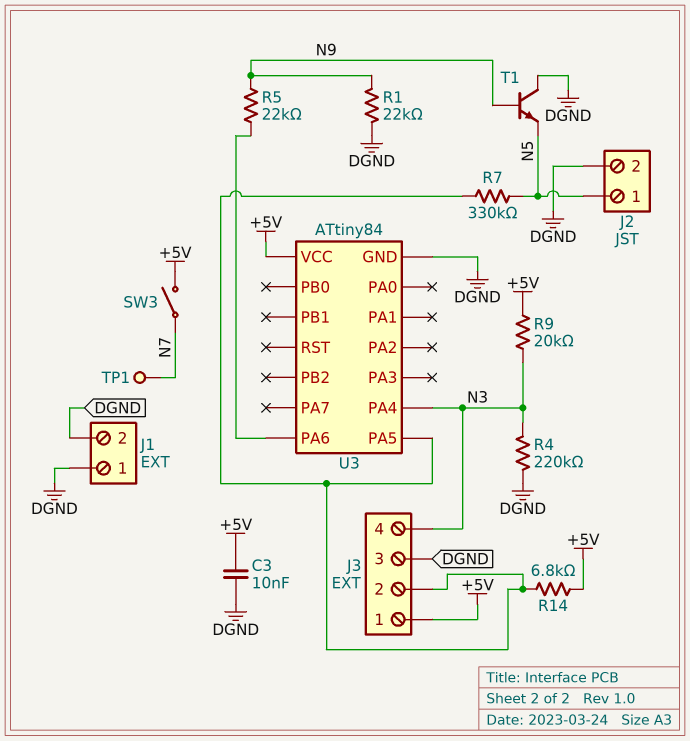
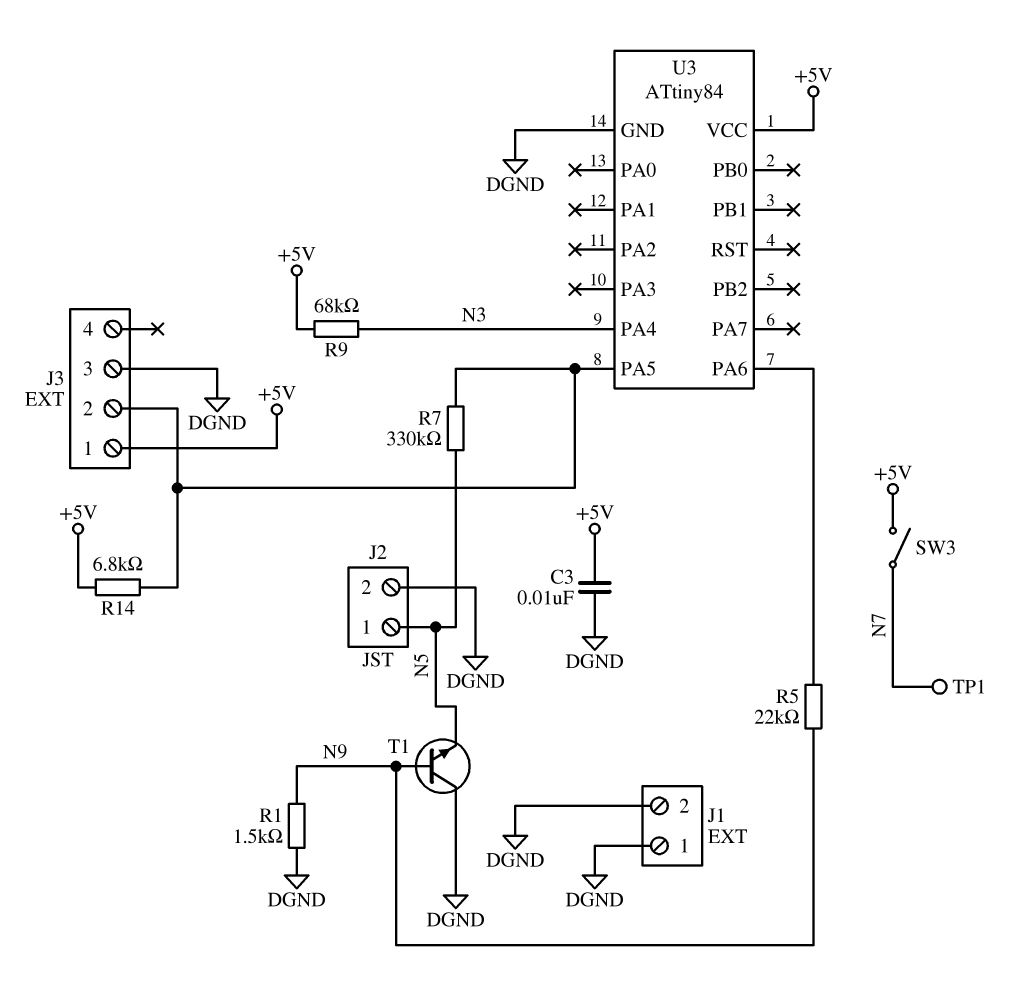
J3 pin 4: N3 -> none
R1: 22k (DGND, N9) -> 1.5k (DGND, N9)
R4: 220k (DGND, N3) -> none
R9: 20k (+5V, N3) -> 68k (+5V, N3)

